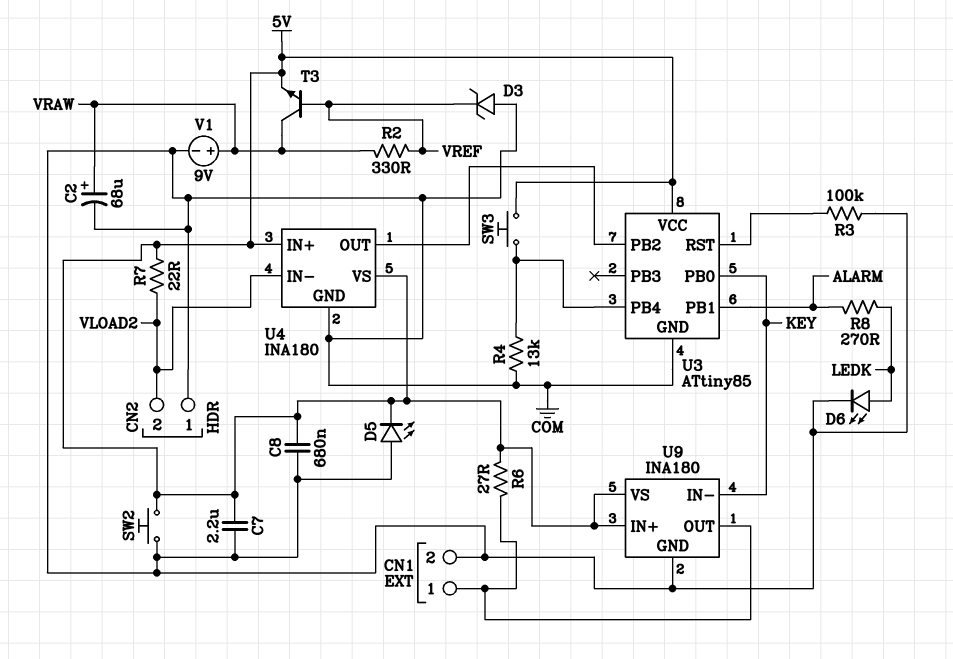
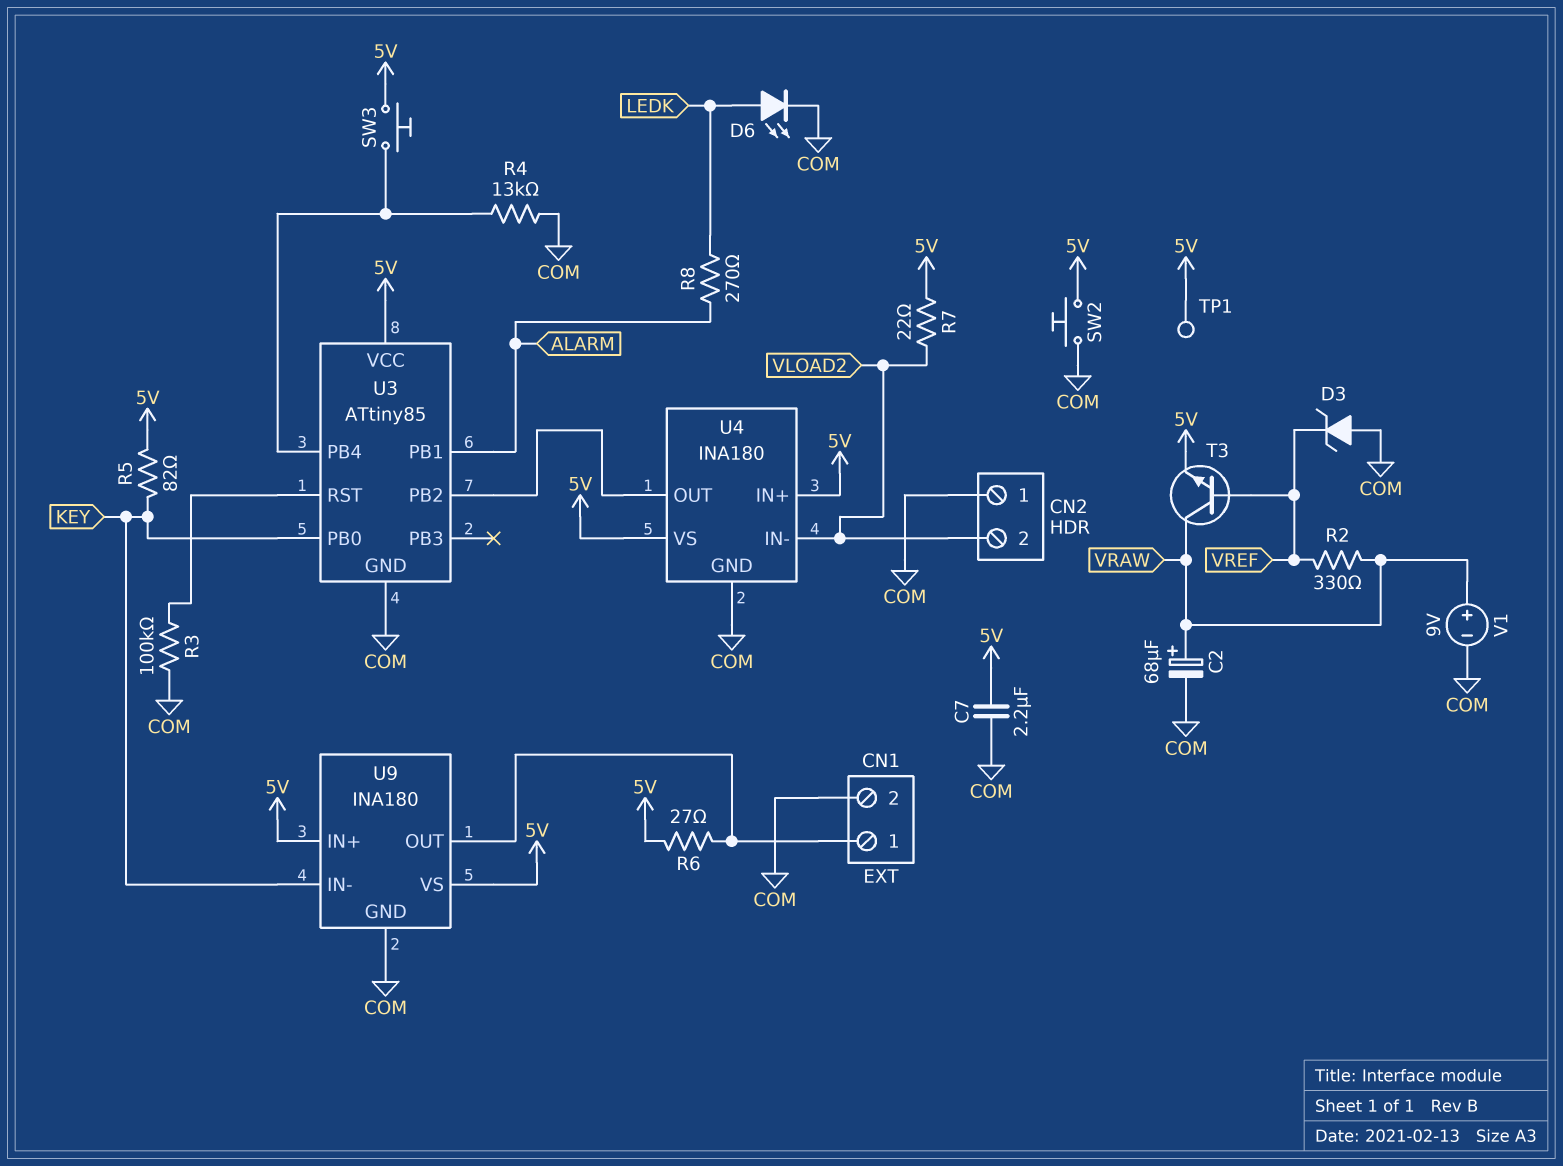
C8: 680nF (5V, COM) -> none
D5: LED (A COM, K 5V) -> none
R5: none -> 82 (5V, KEY)
TP1: none -> test point (5V)

